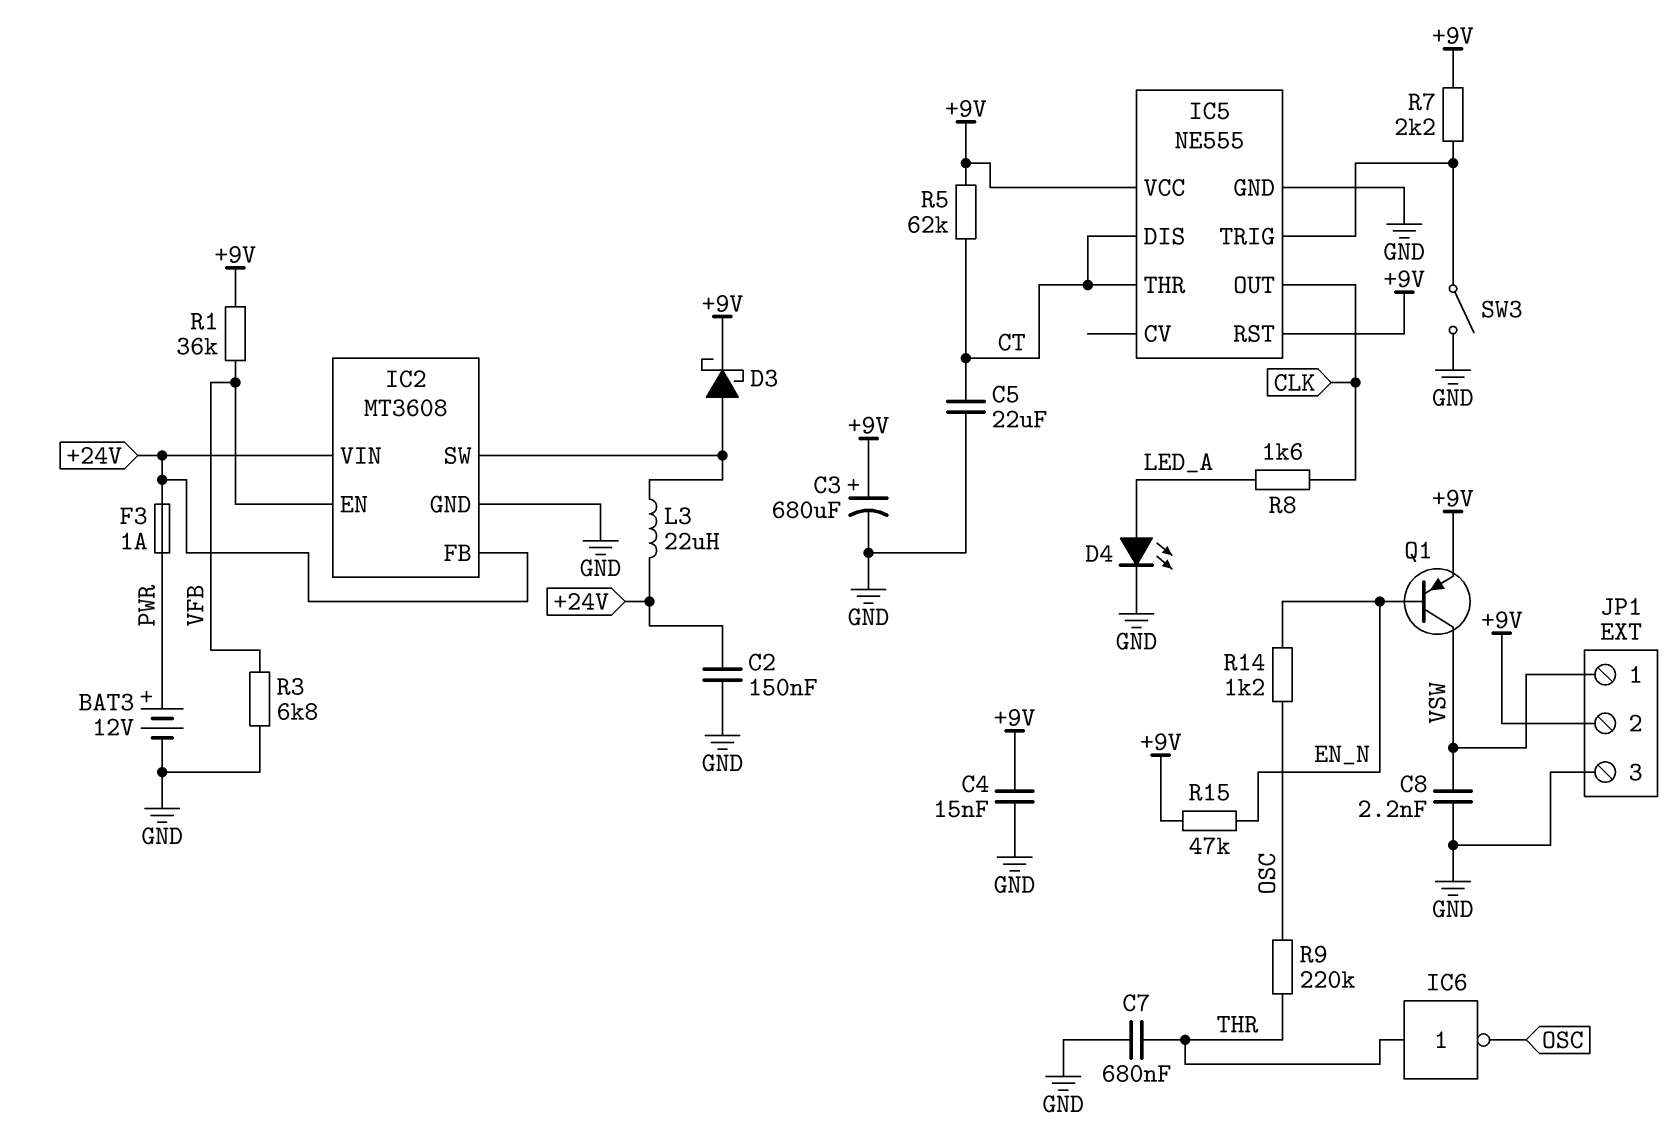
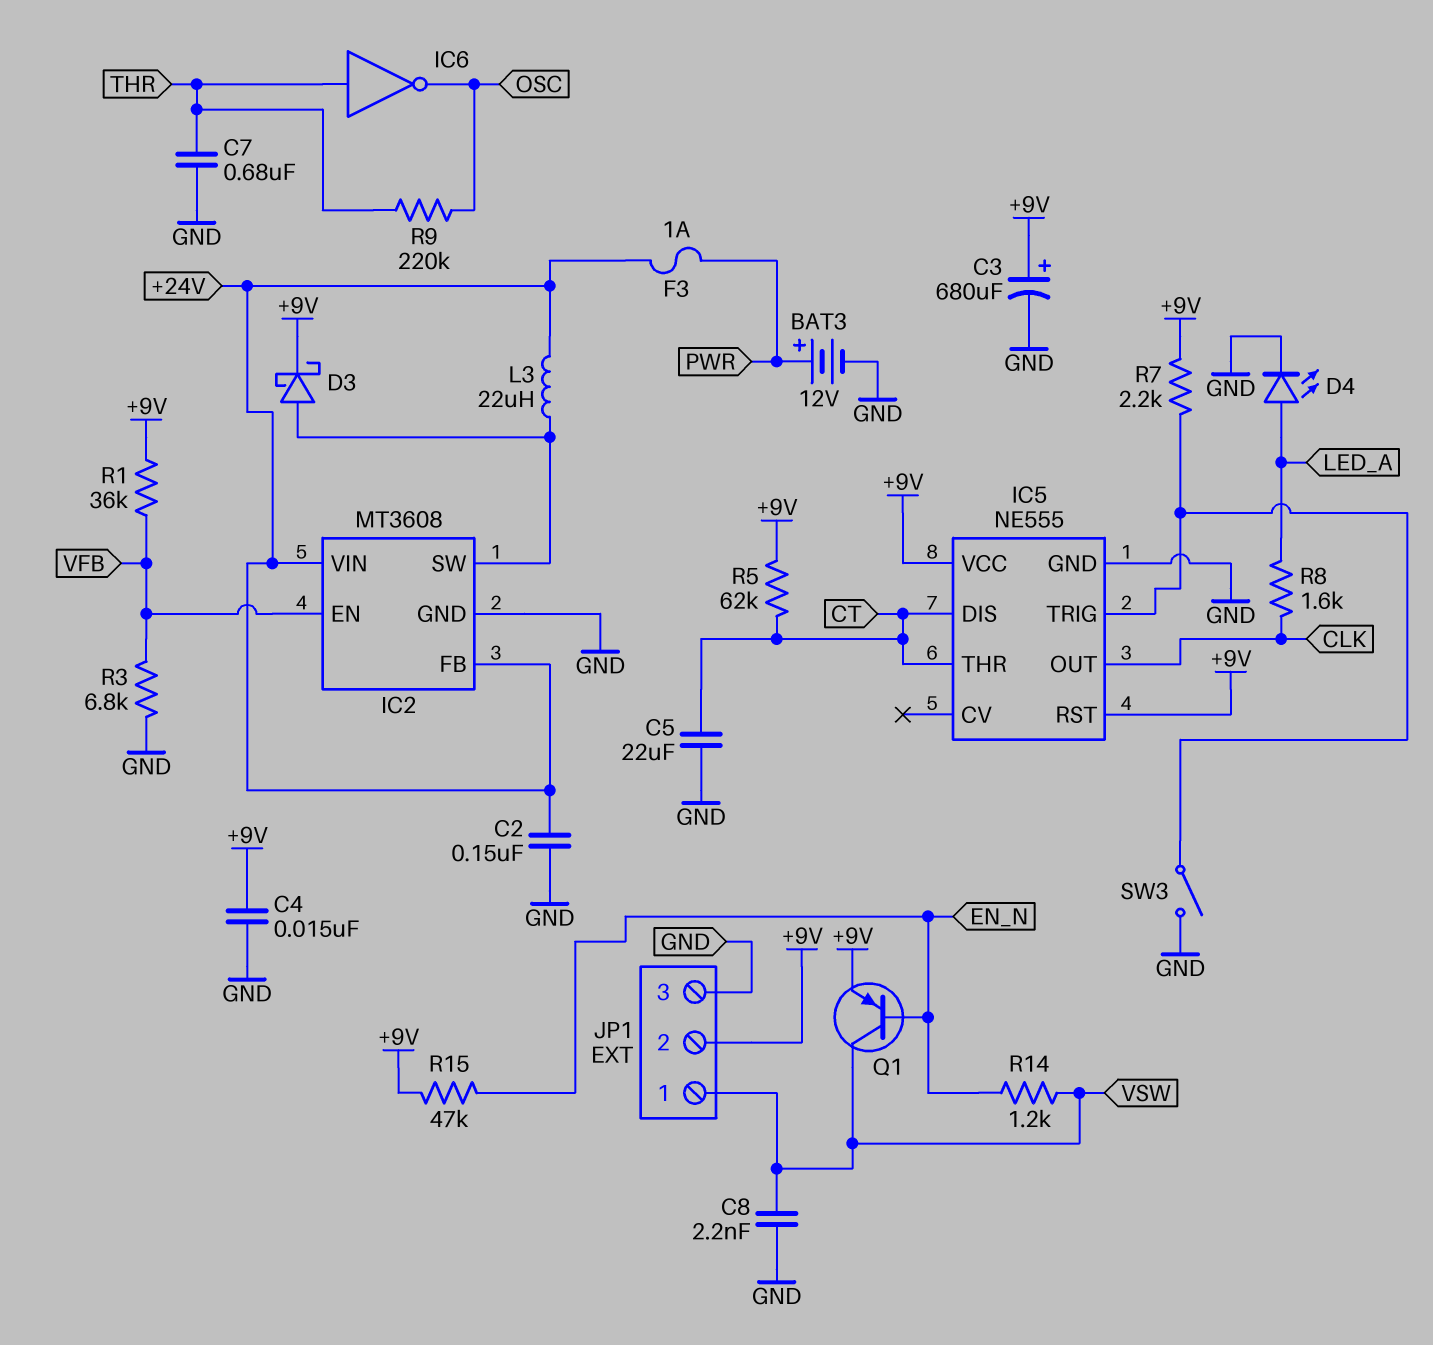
R14: 1.2k (EN_N, OSC) -> 1.2k (EN_N, VSW)

